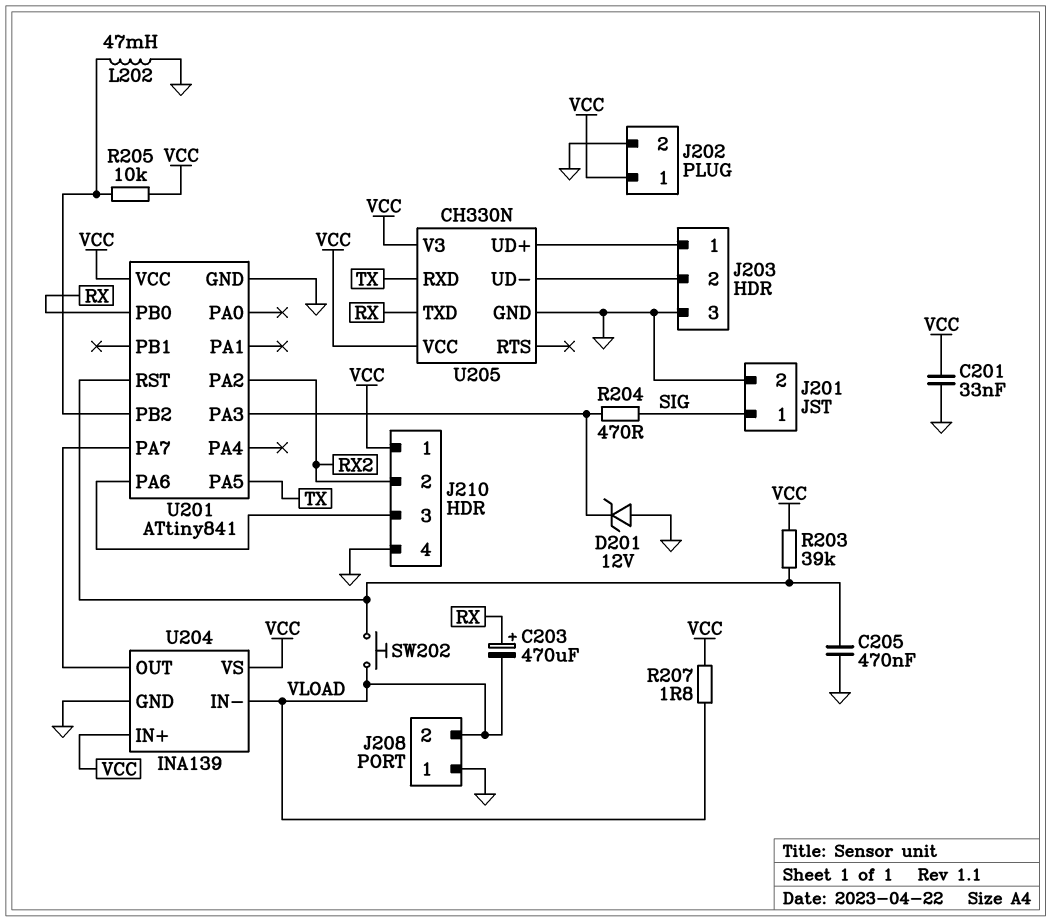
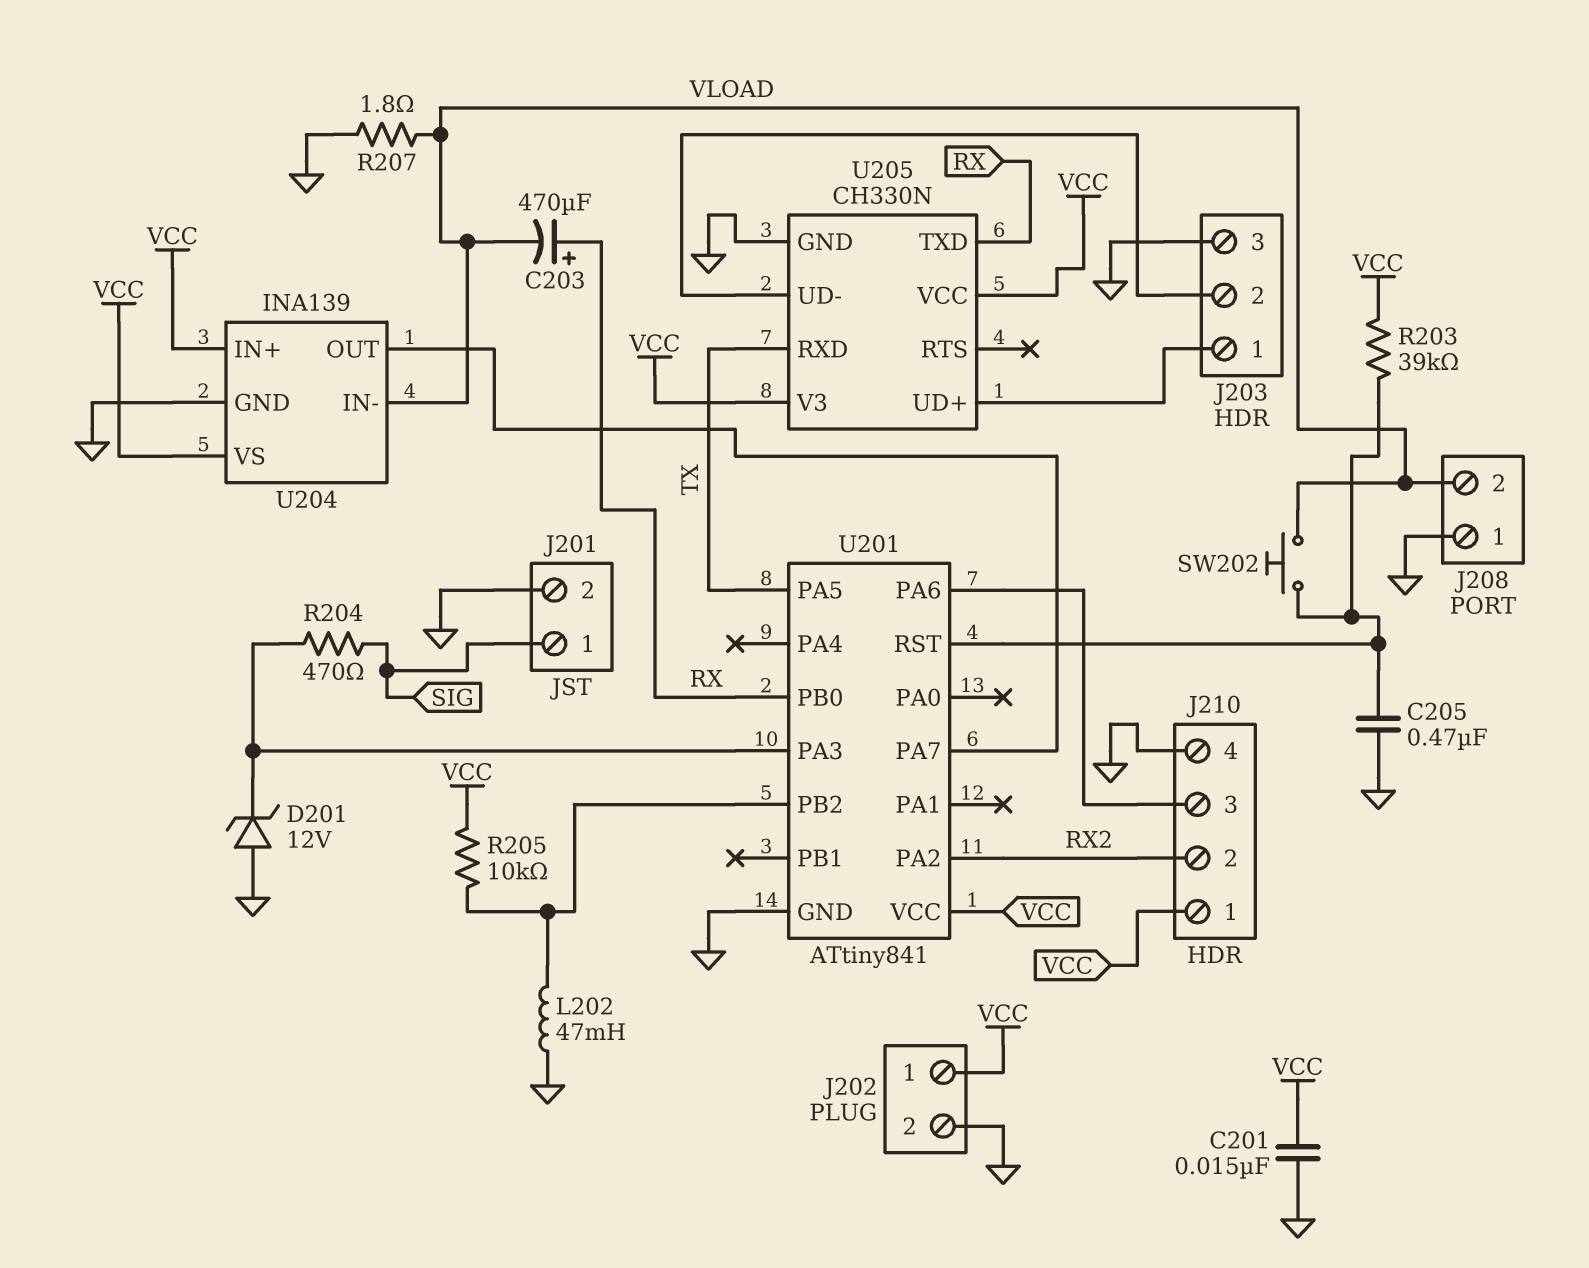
C201: 33nF (GND, VCC) -> 15nF (GND, VCC)
R207: 1.8 (VCC, VLOAD) -> 1.8 (GND, VLOAD)

